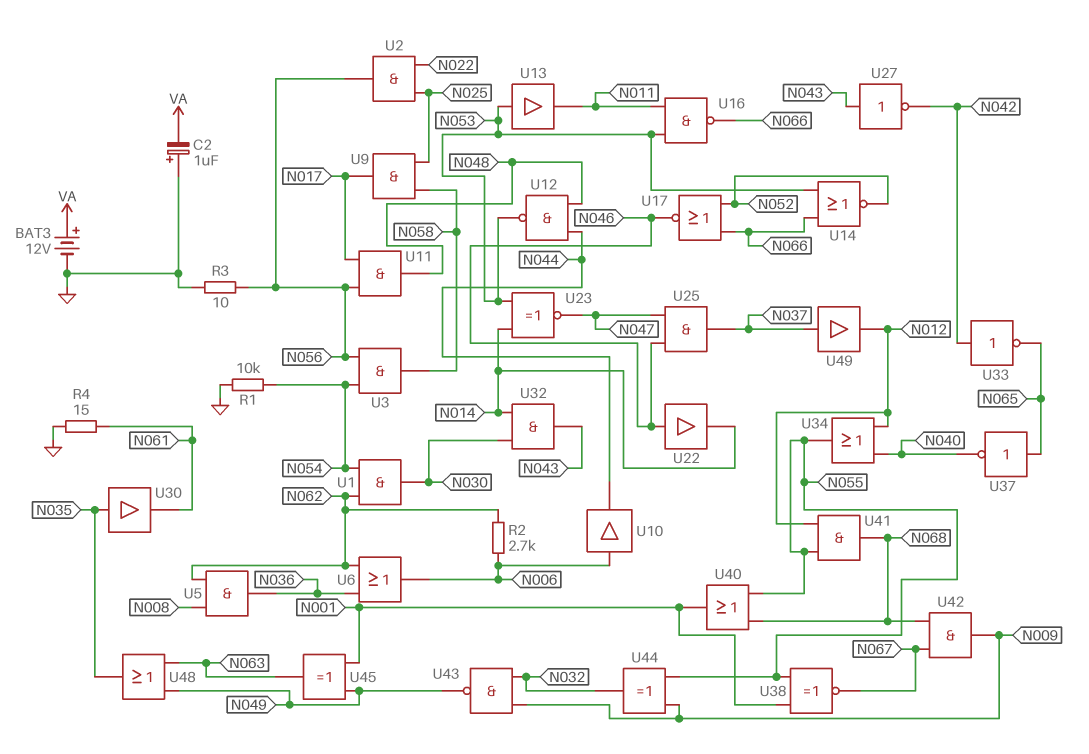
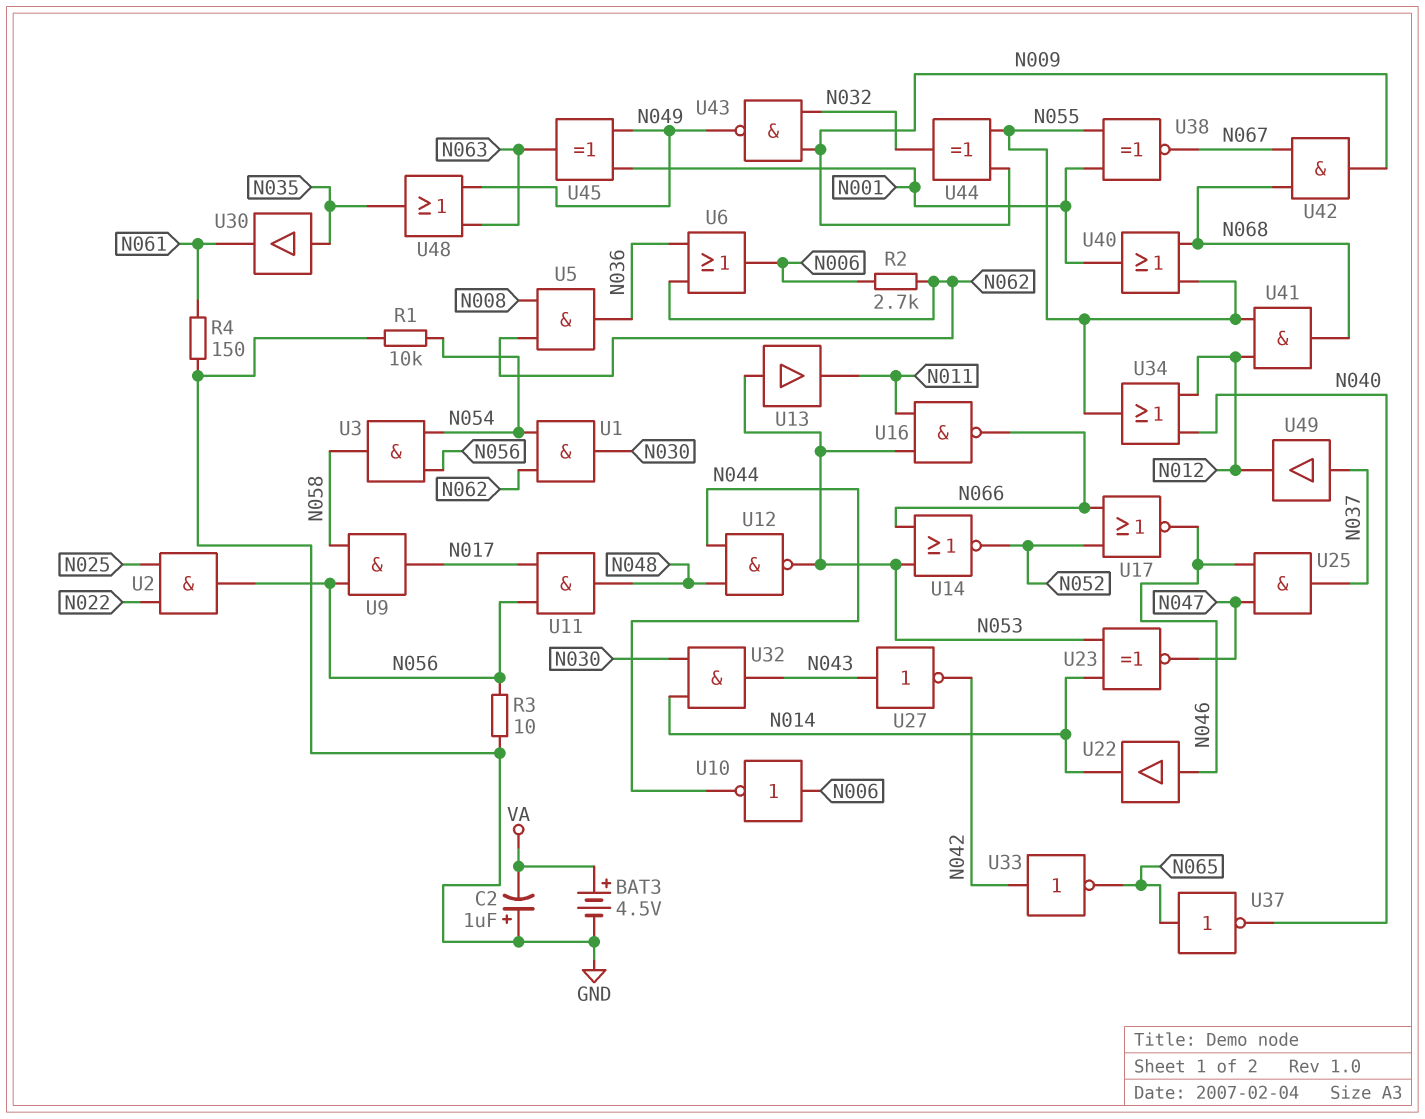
BAT3: 12V (plus VA, minus GND) -> 4.5V (plus VA, minus GND)
R4: 15 (GND, N061) -> 150 (GND, N061)
U9: AND (in N025, in N058, out N017) -> AND (in N056, in N058, out N017)
U10: buffer (in N006, out N044) -> NOT (in N006, out N044)

